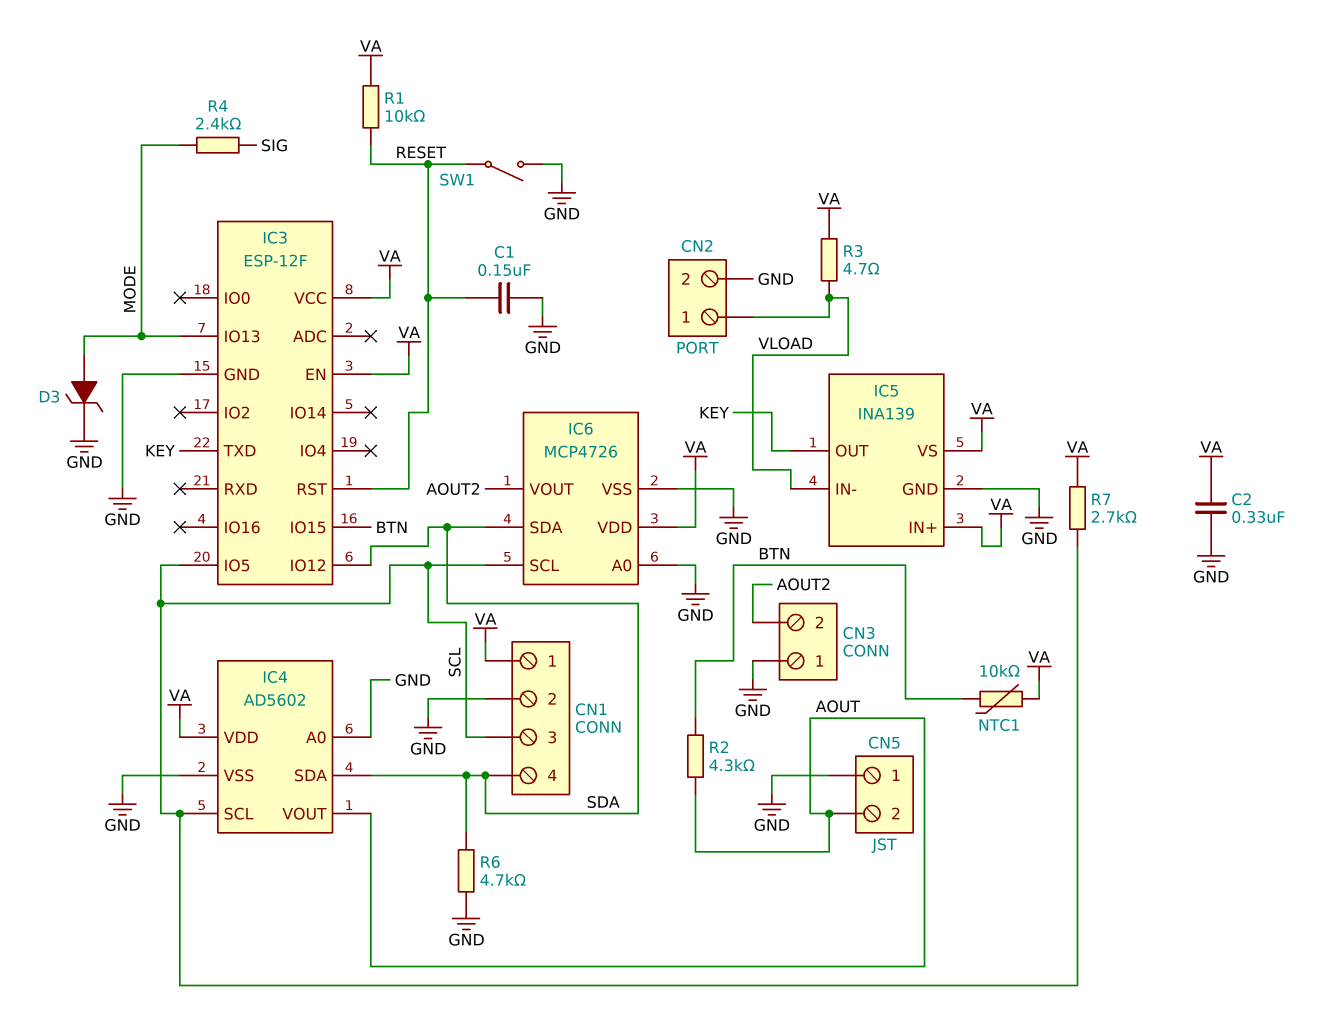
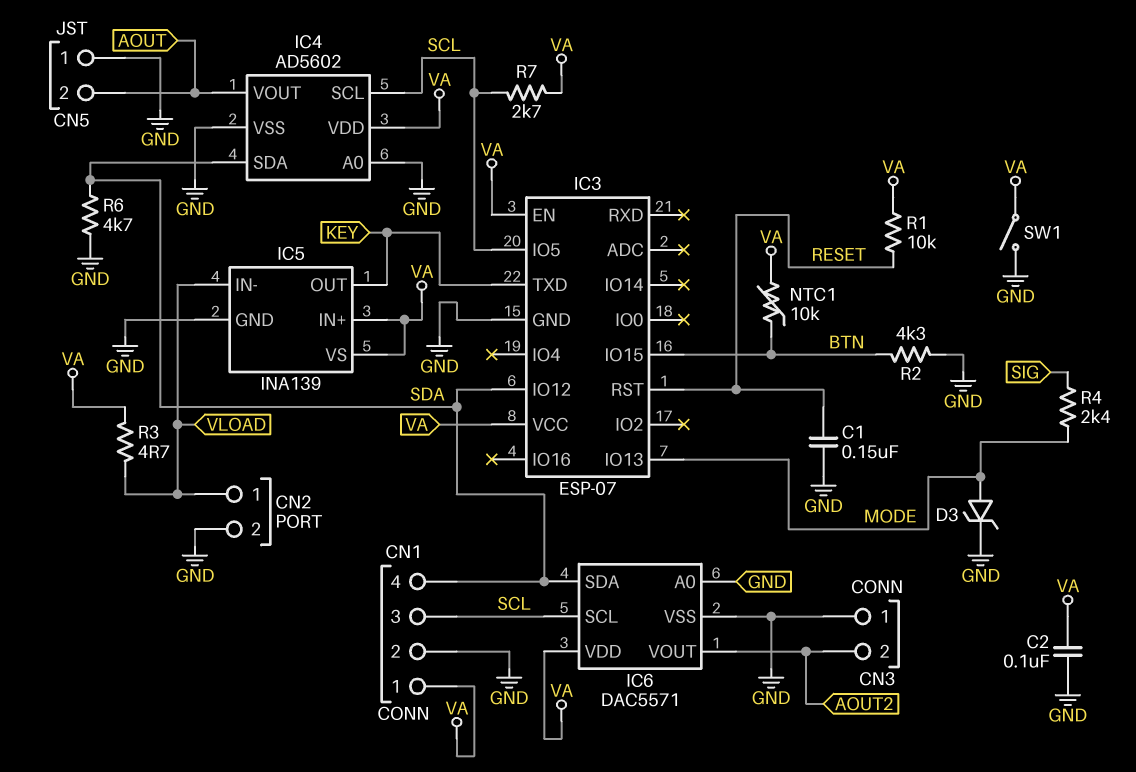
C2: 330nF (GND, VA) -> 100nF (GND, VA)
IC3: ESP-12F -> ESP-07
IC6: MCP4726 -> DAC5571
R2: 4.3k (AOUT, BTN) -> 4.3k (BTN, GND)
SW1: switch (GND, RESET) -> switch (GND, VA)

